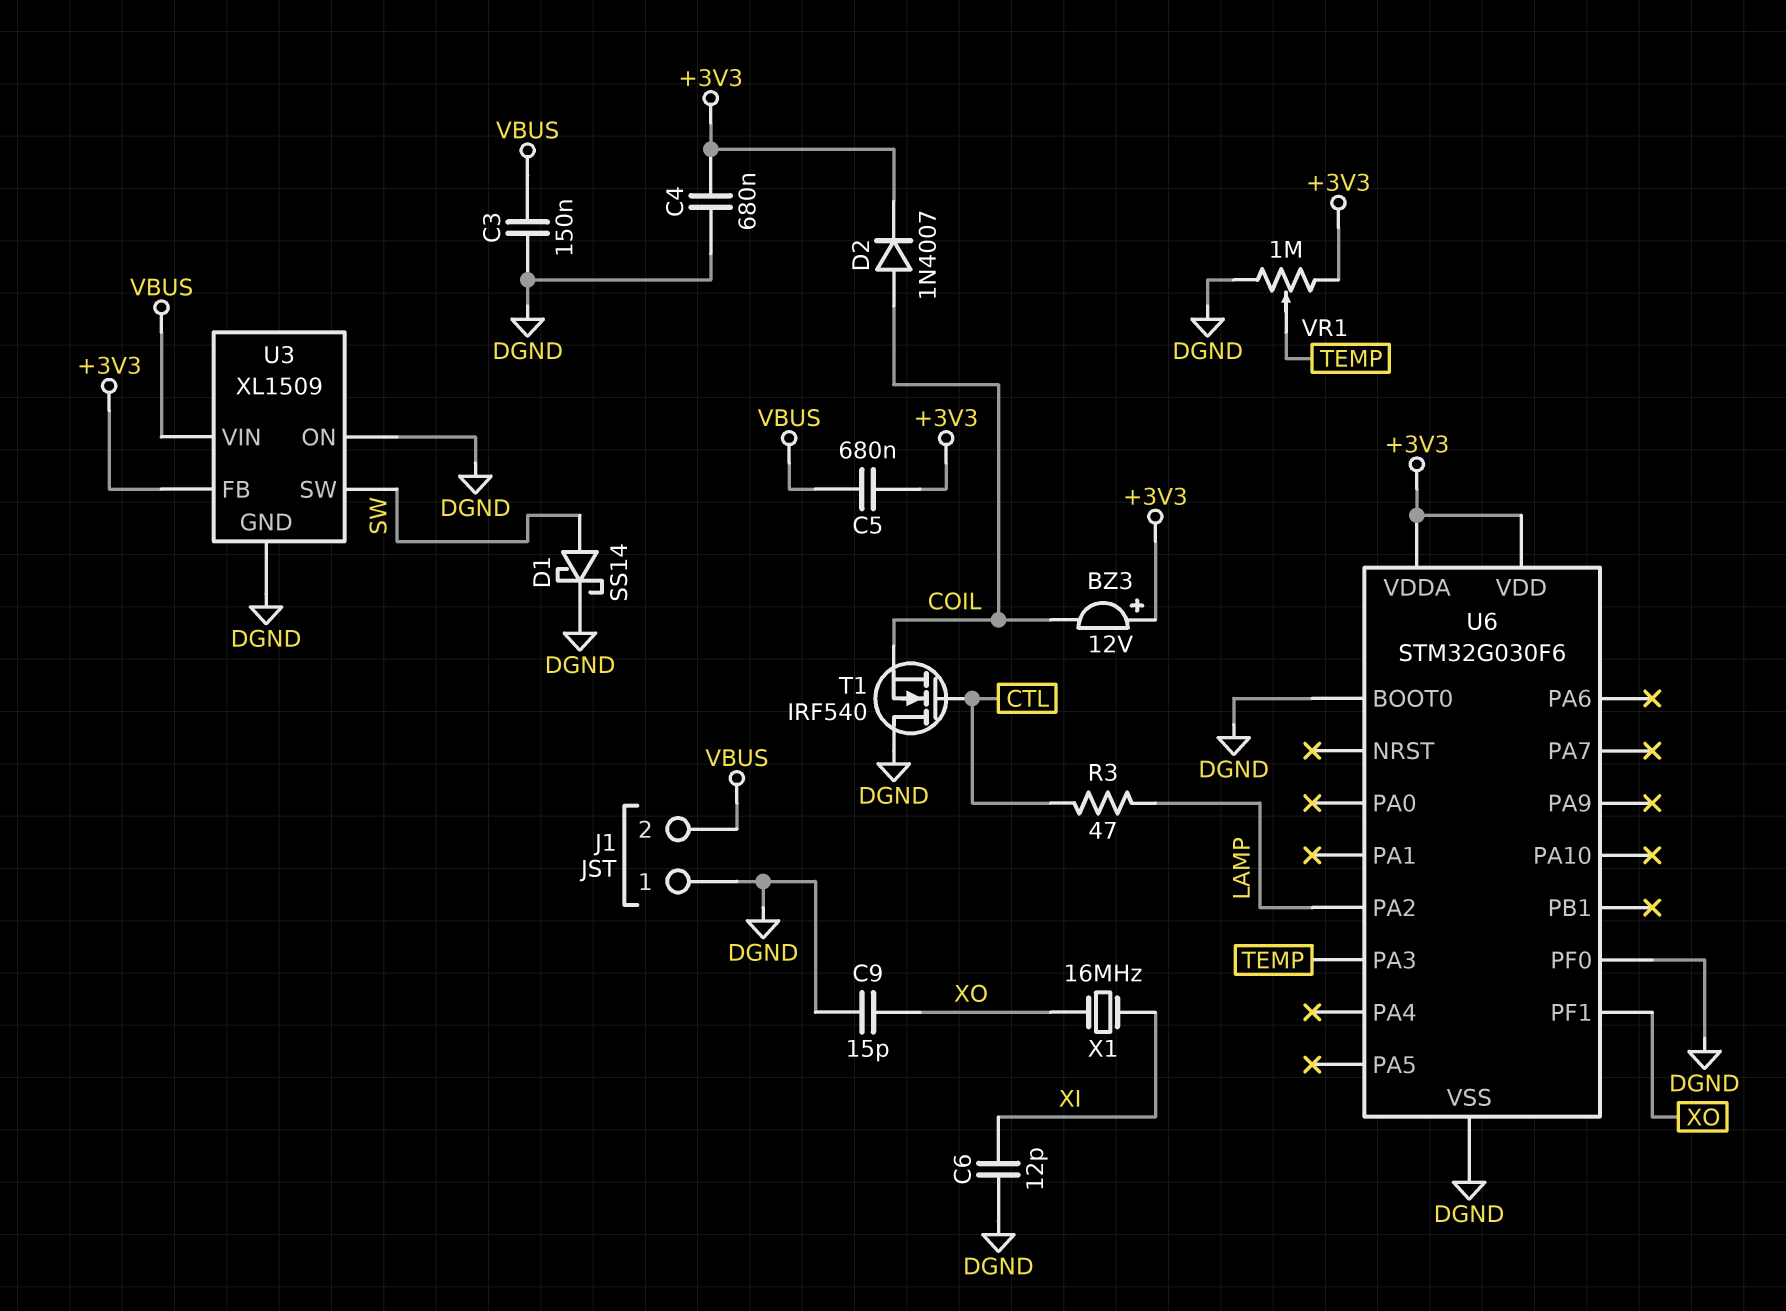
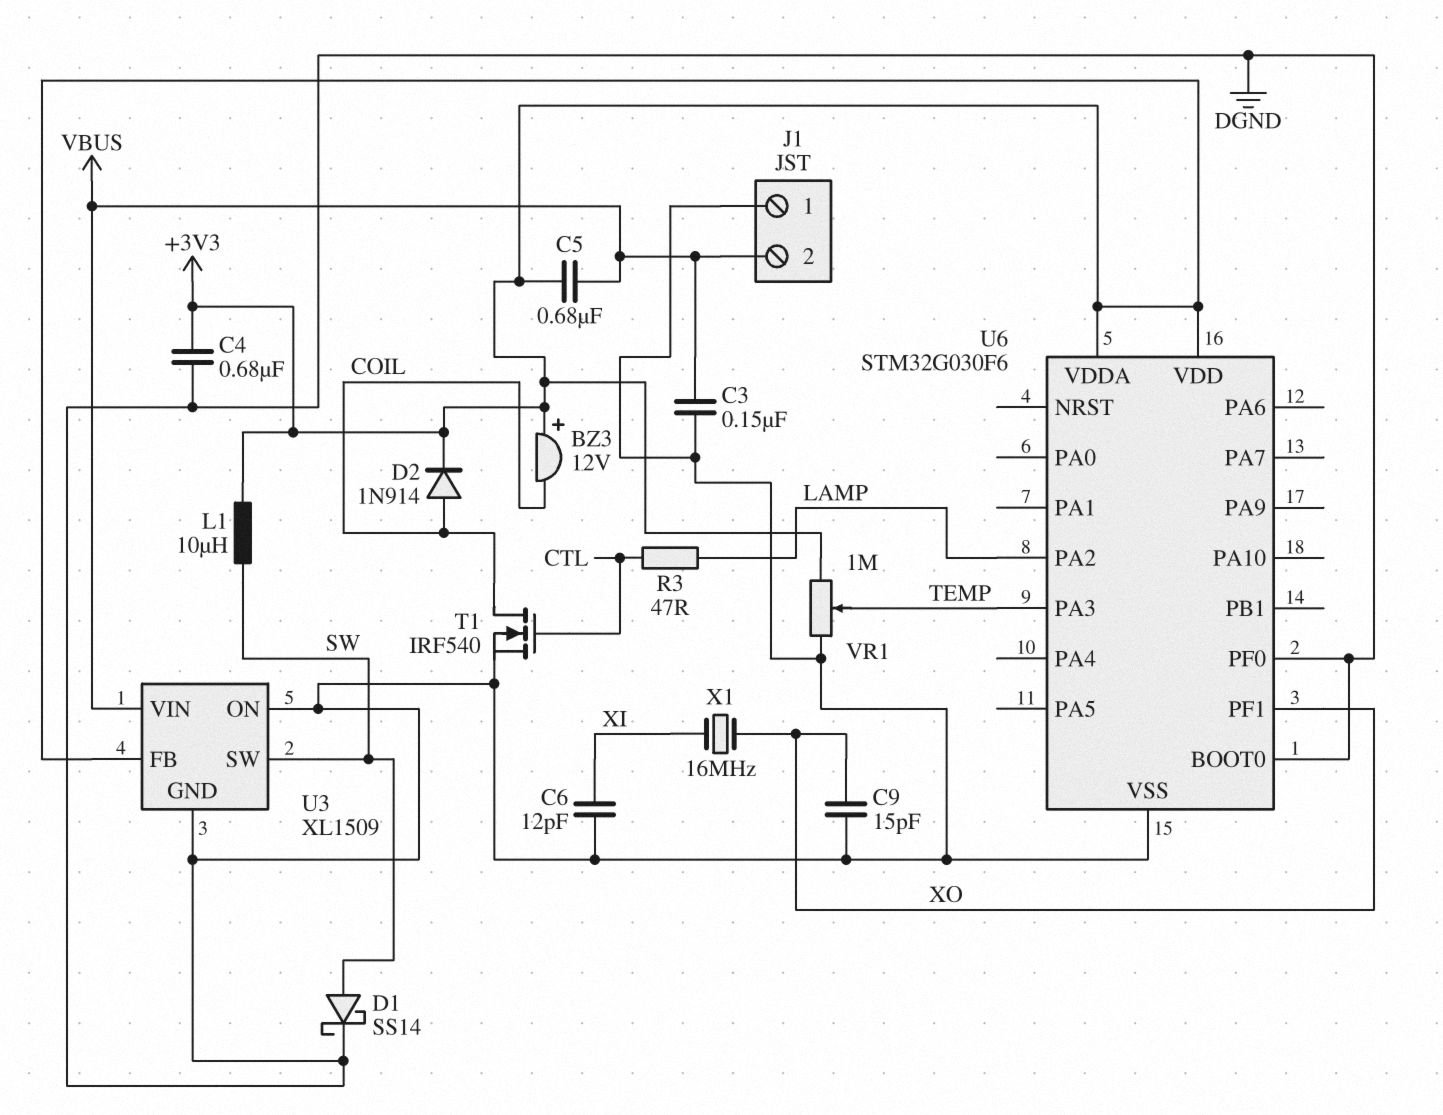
D2: diode 1N4007 (A COIL, K +3V3) -> diode 1N914 (A COIL, K +3V3)
L1: none -> 10uH (+3V3, SW)
T1: NMOS IRF540 (G CTL, D DGND, S COIL) -> NMOS IRF540 (G CTL, D COIL, S DGND)

